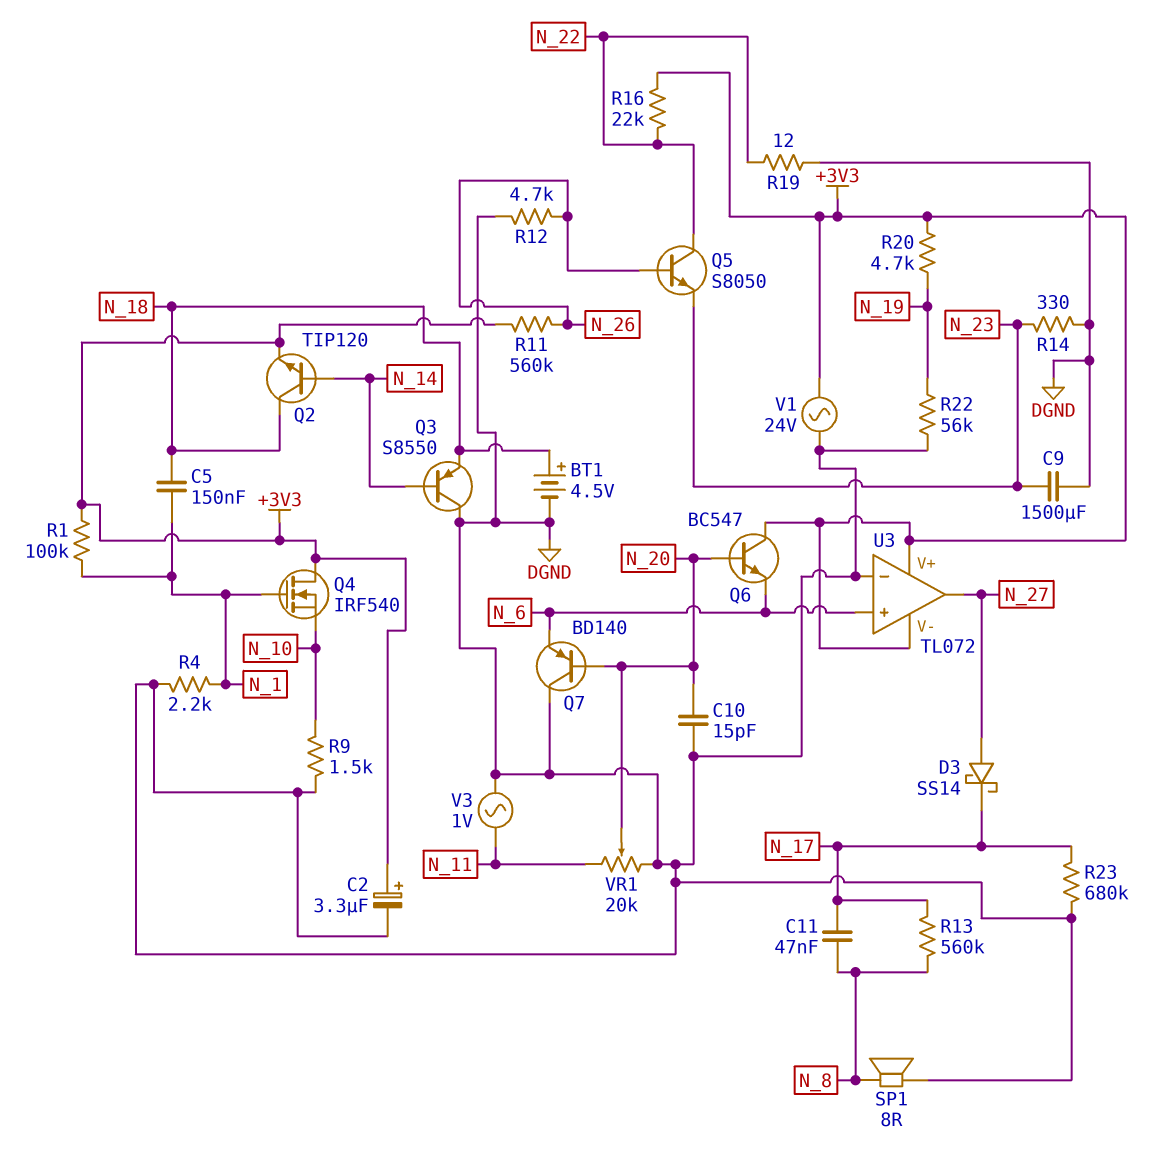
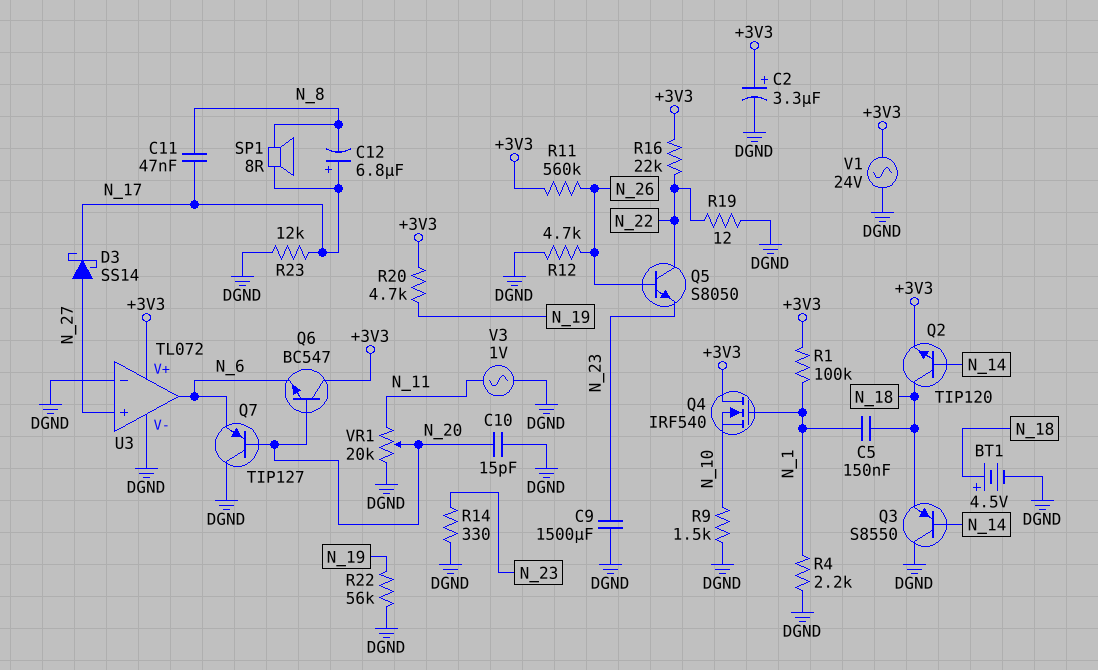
C12: none -> 6.8uF (plus N_17, minus N_8)
Q7: PNP BD140 (B N_20, C DGND, E N_6) -> PNP TIP127 (B N_20, C DGND, E N_6)
R13: 560k (N_8, N_17) -> none
R23: 680k (DGND, N_17) -> 12k (DGND, N_17)
SP1: speaker 8R (DGND, N_8) -> speaker 8R (N_8, N_17)
U3 pin V-: +3V3 -> DGND
U3 pin in+: N_6 -> N_27
U3 pin out: N_27 -> N_6

